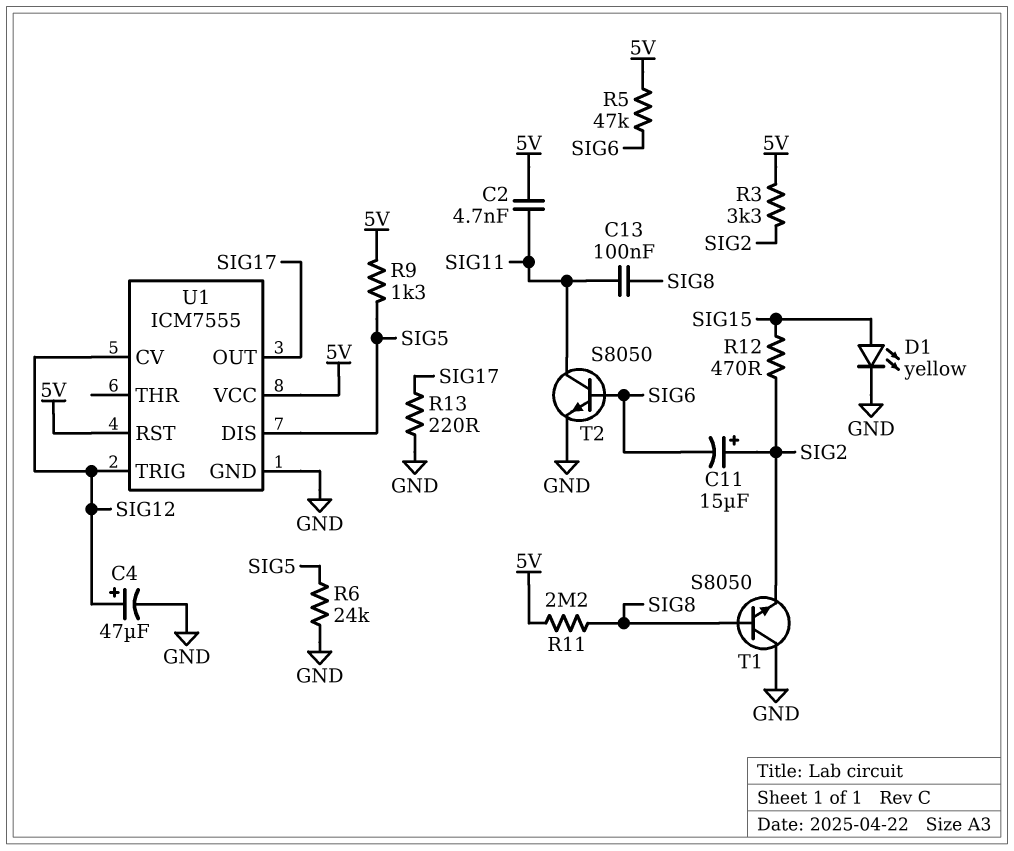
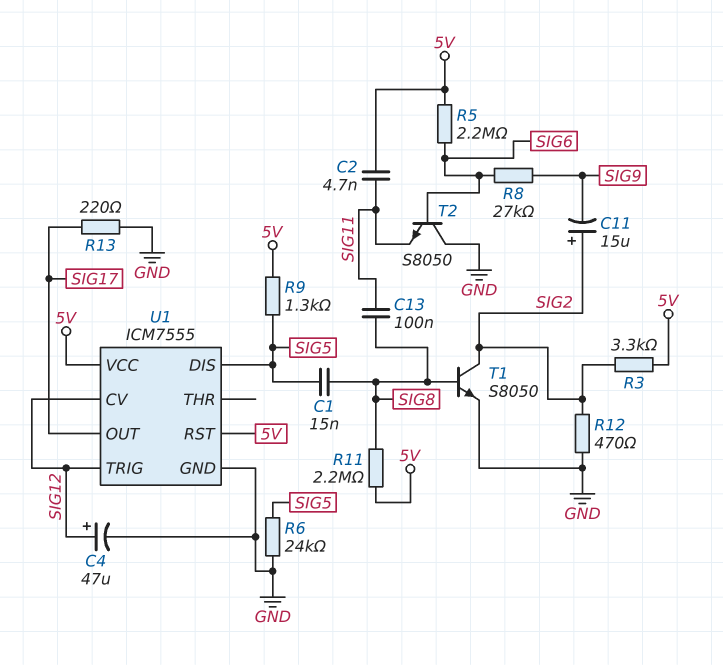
C1: none -> 15nF (SIG5, SIG8)
C11: 15uF (plus SIG2, minus SIG6) -> 15uF (plus SIG2, minus SIG9)
D1: LED yellow (A SIG15, K GND) -> none
R5: 47k (5V, SIG6) -> 2.2M (5V, SIG6)
R8: none -> 27k (SIG6, SIG9)
R12: 470 (SIG2, SIG15) -> 470 (GND, SIG2)
T1: NPN S8050 (B SIG8, C GND, E SIG2) -> NPN S8050 (B SIG8, C SIG2, E GND)
T2: NPN S8050 (B SIG6, C SIG11, E GND) -> NPN S8050 (B SIG6, C GND, E SIG11)

